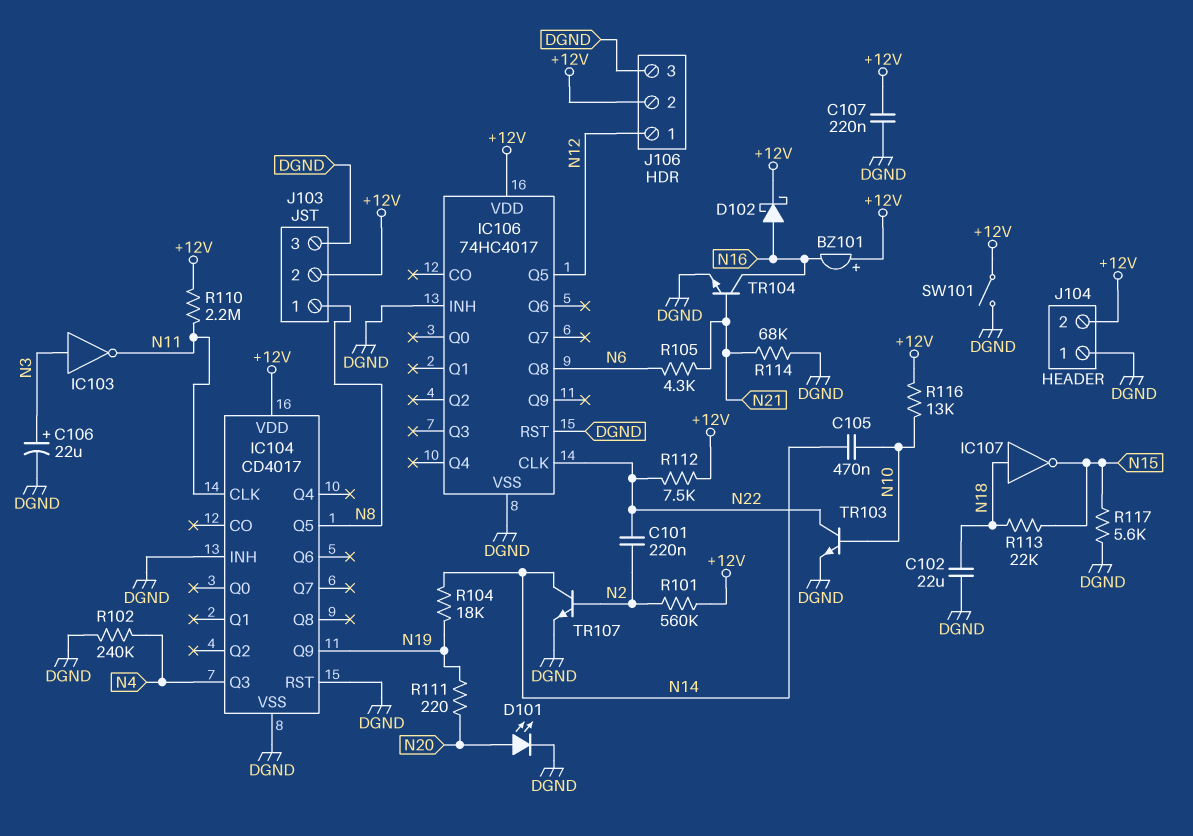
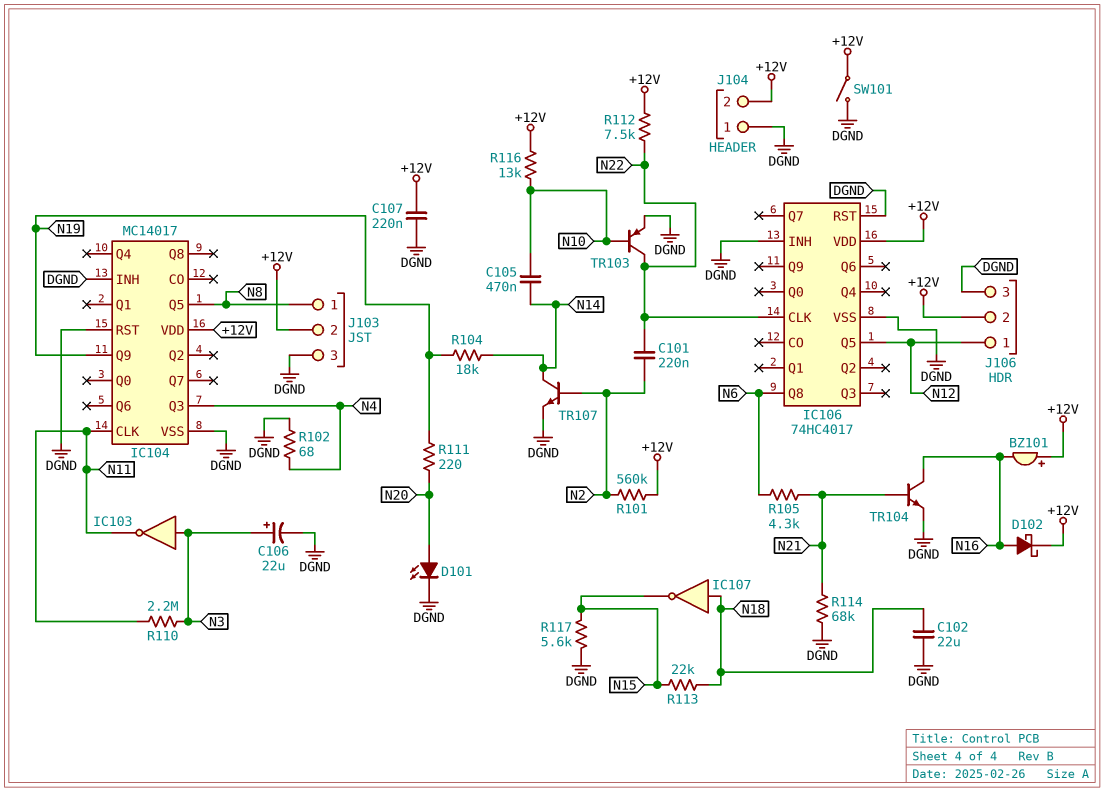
IC104: CD4017 -> MC14017
R102: 240k (DGND, N4) -> 68 (DGND, N4)
R110: 2.2M (+12V, N11) -> 2.2M (N3, N11)
TR103: NPN (B N10, C N22, E DGND) -> PNP (B N10, C N22, E DGND)

